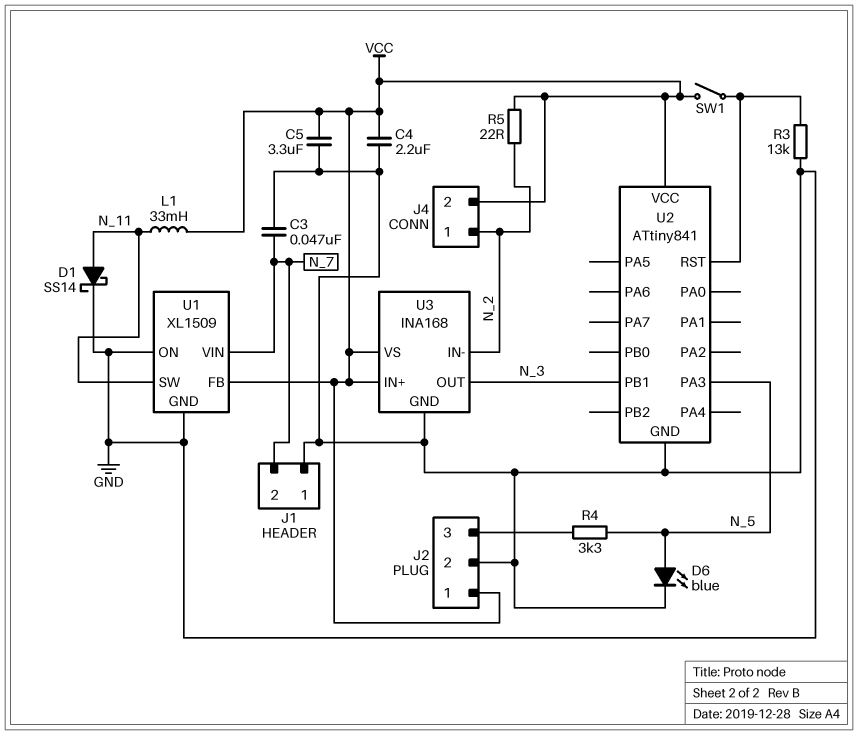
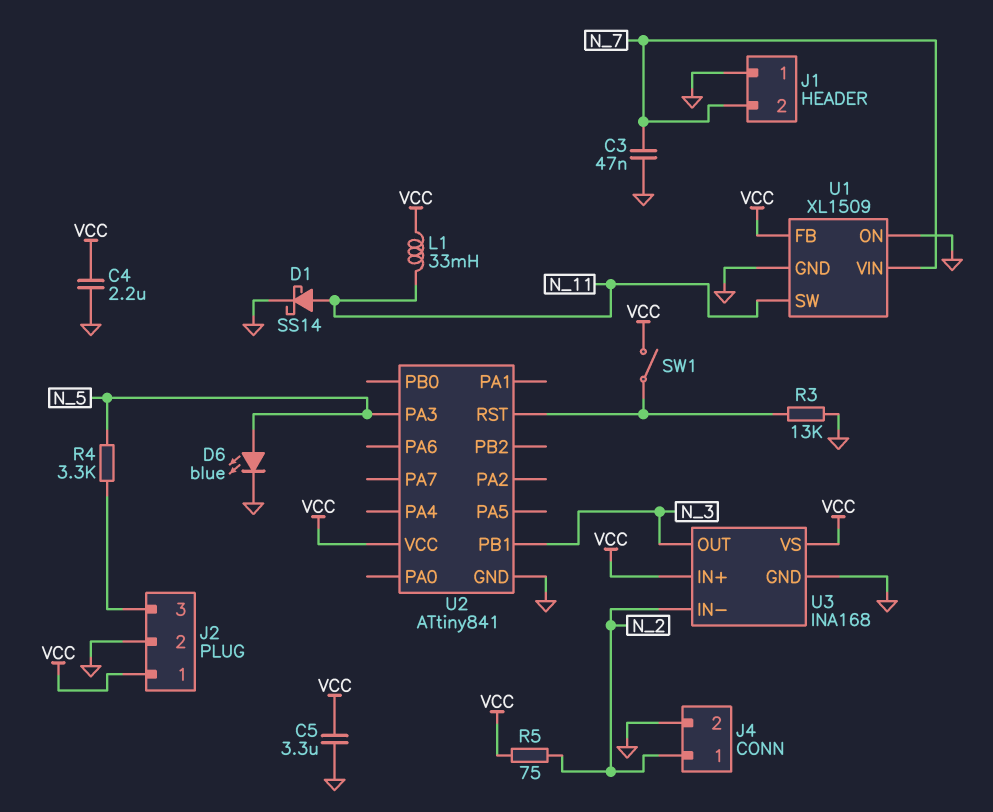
J4 pin 2: VCC -> GND
R5: 22 (N_2, VCC) -> 75 (N_2, VCC)

